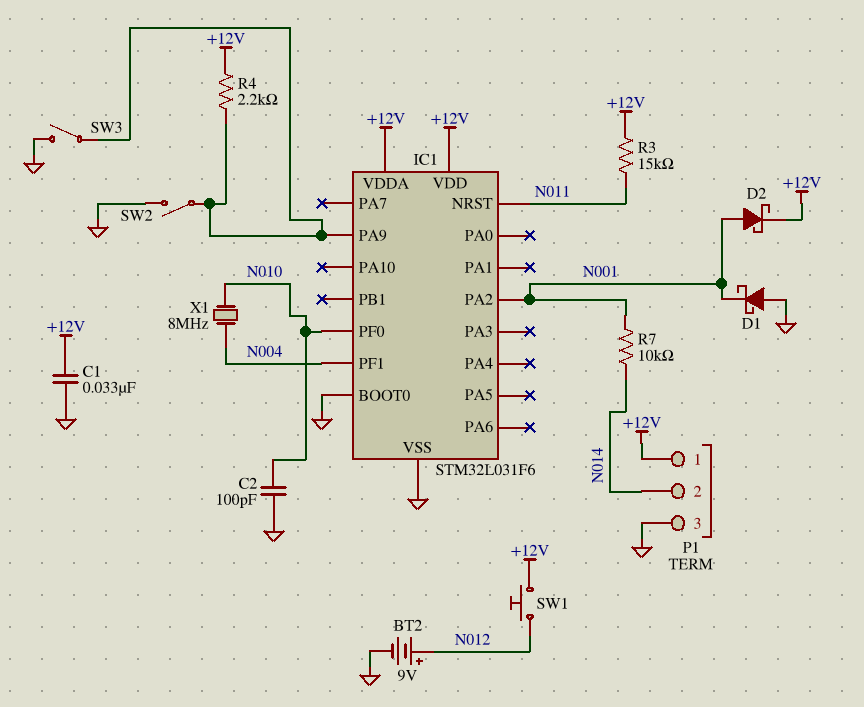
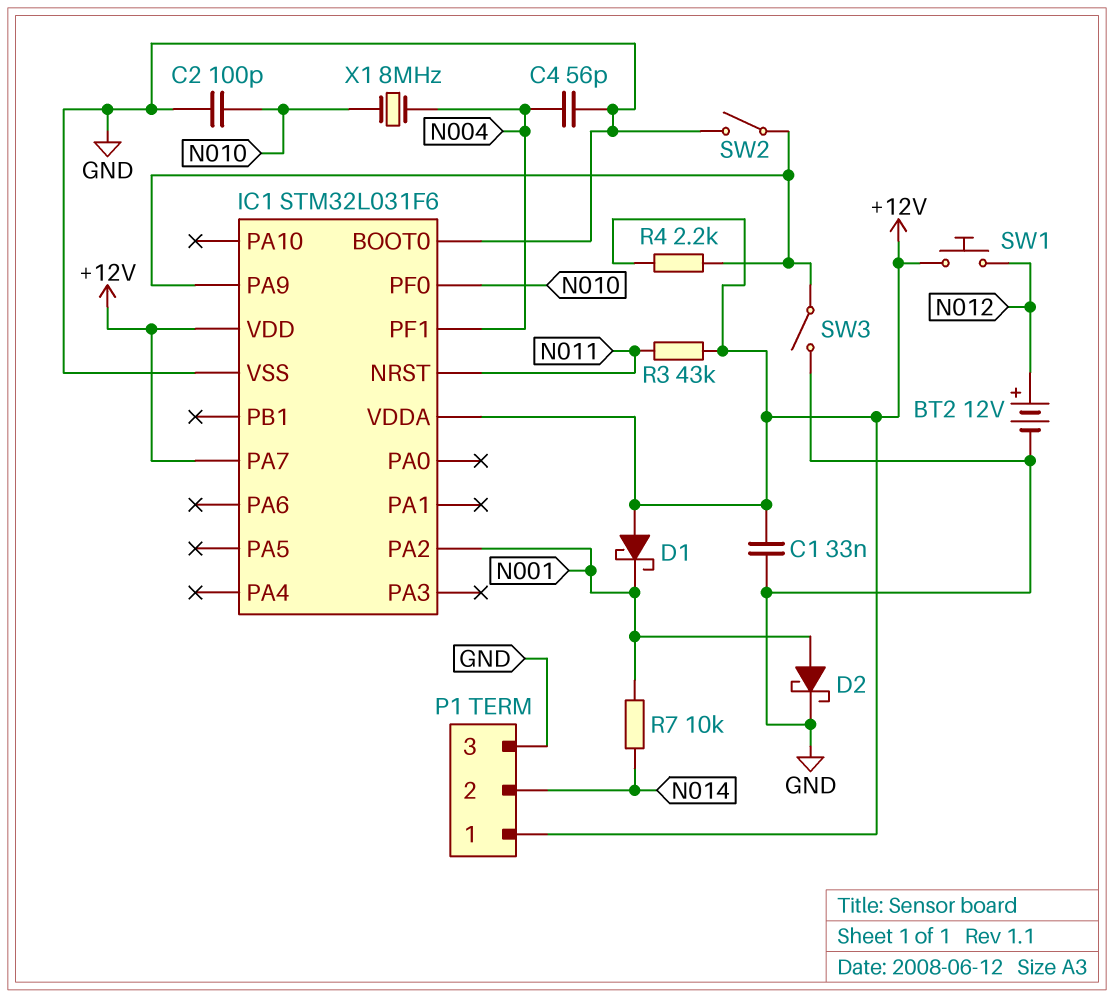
BT2: 9V (plus N012, minus GND) -> 12V (plus N012, minus GND)
C4: none -> 56pF (GND, N004)
D1: schottky (A GND, K N001) -> schottky (A +12V, K N001)
D2: schottky (A N001, K +12V) -> schottky (A N001, K GND)
IC1 pin PA7: none -> +12V
R3: 15k (+12V, N011) -> 43k (+12V, N011)

